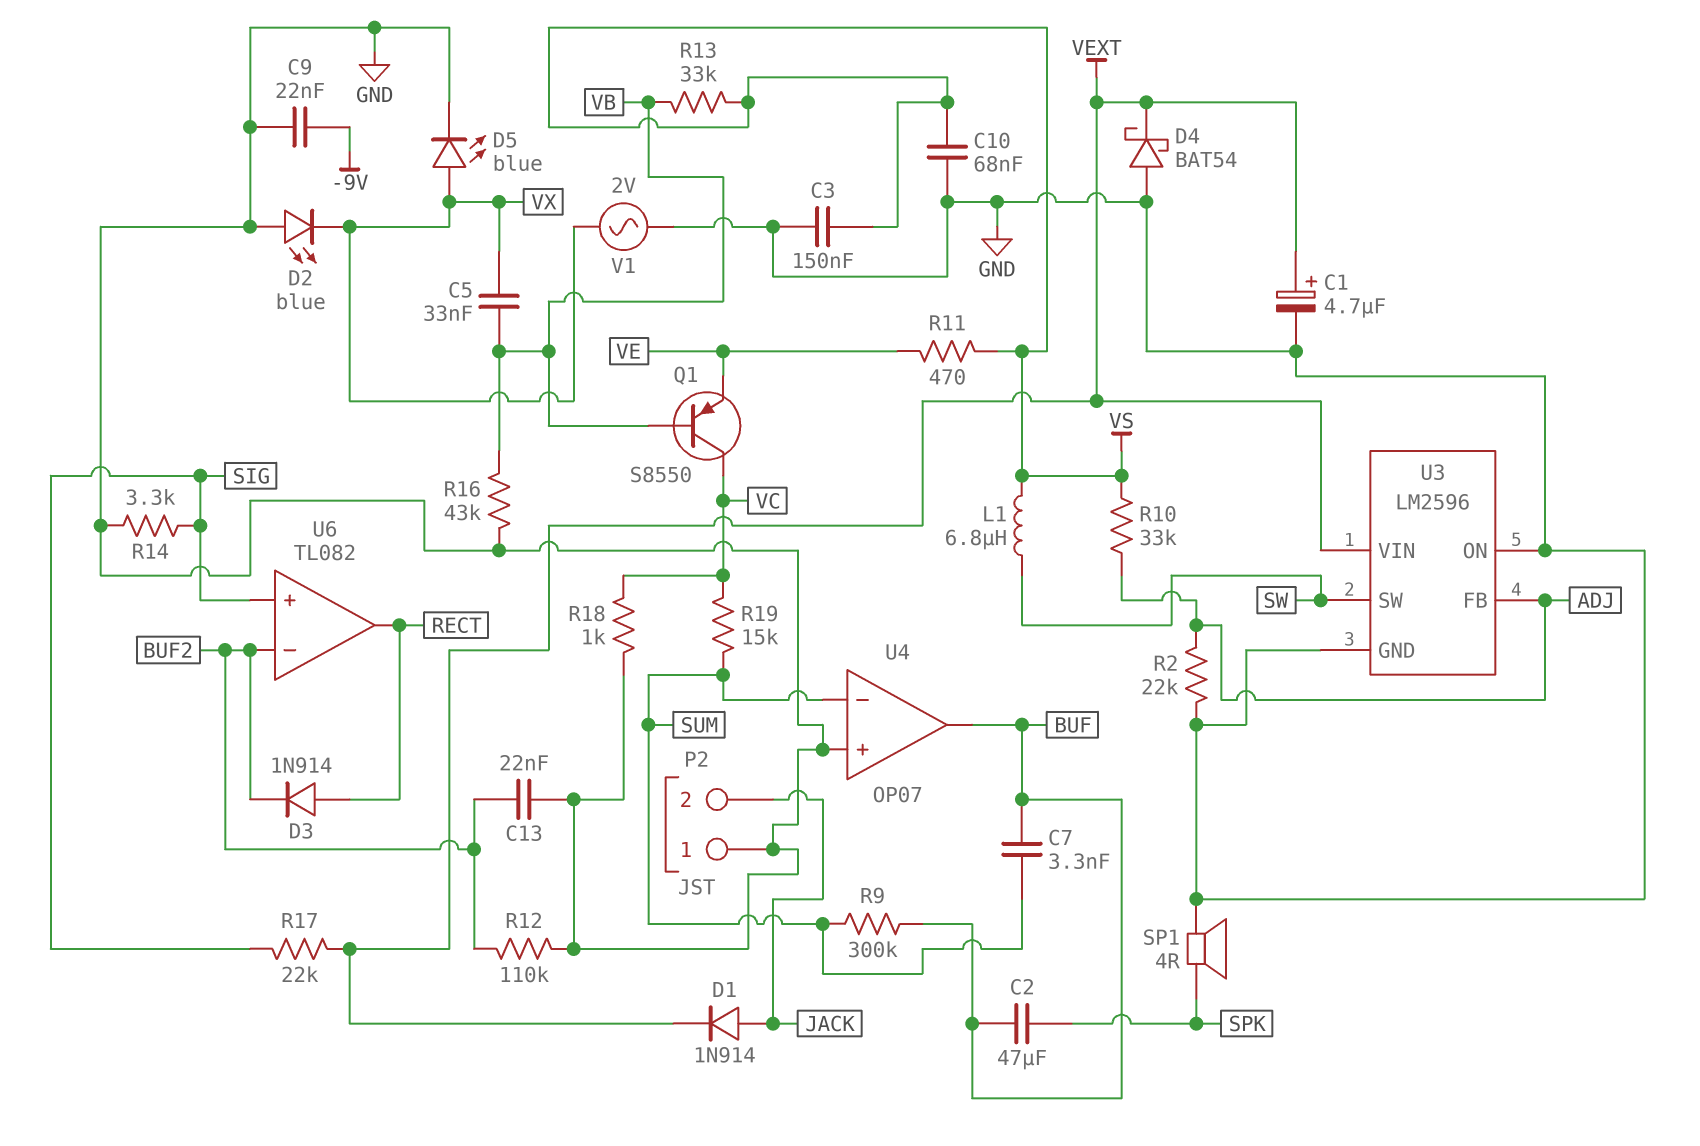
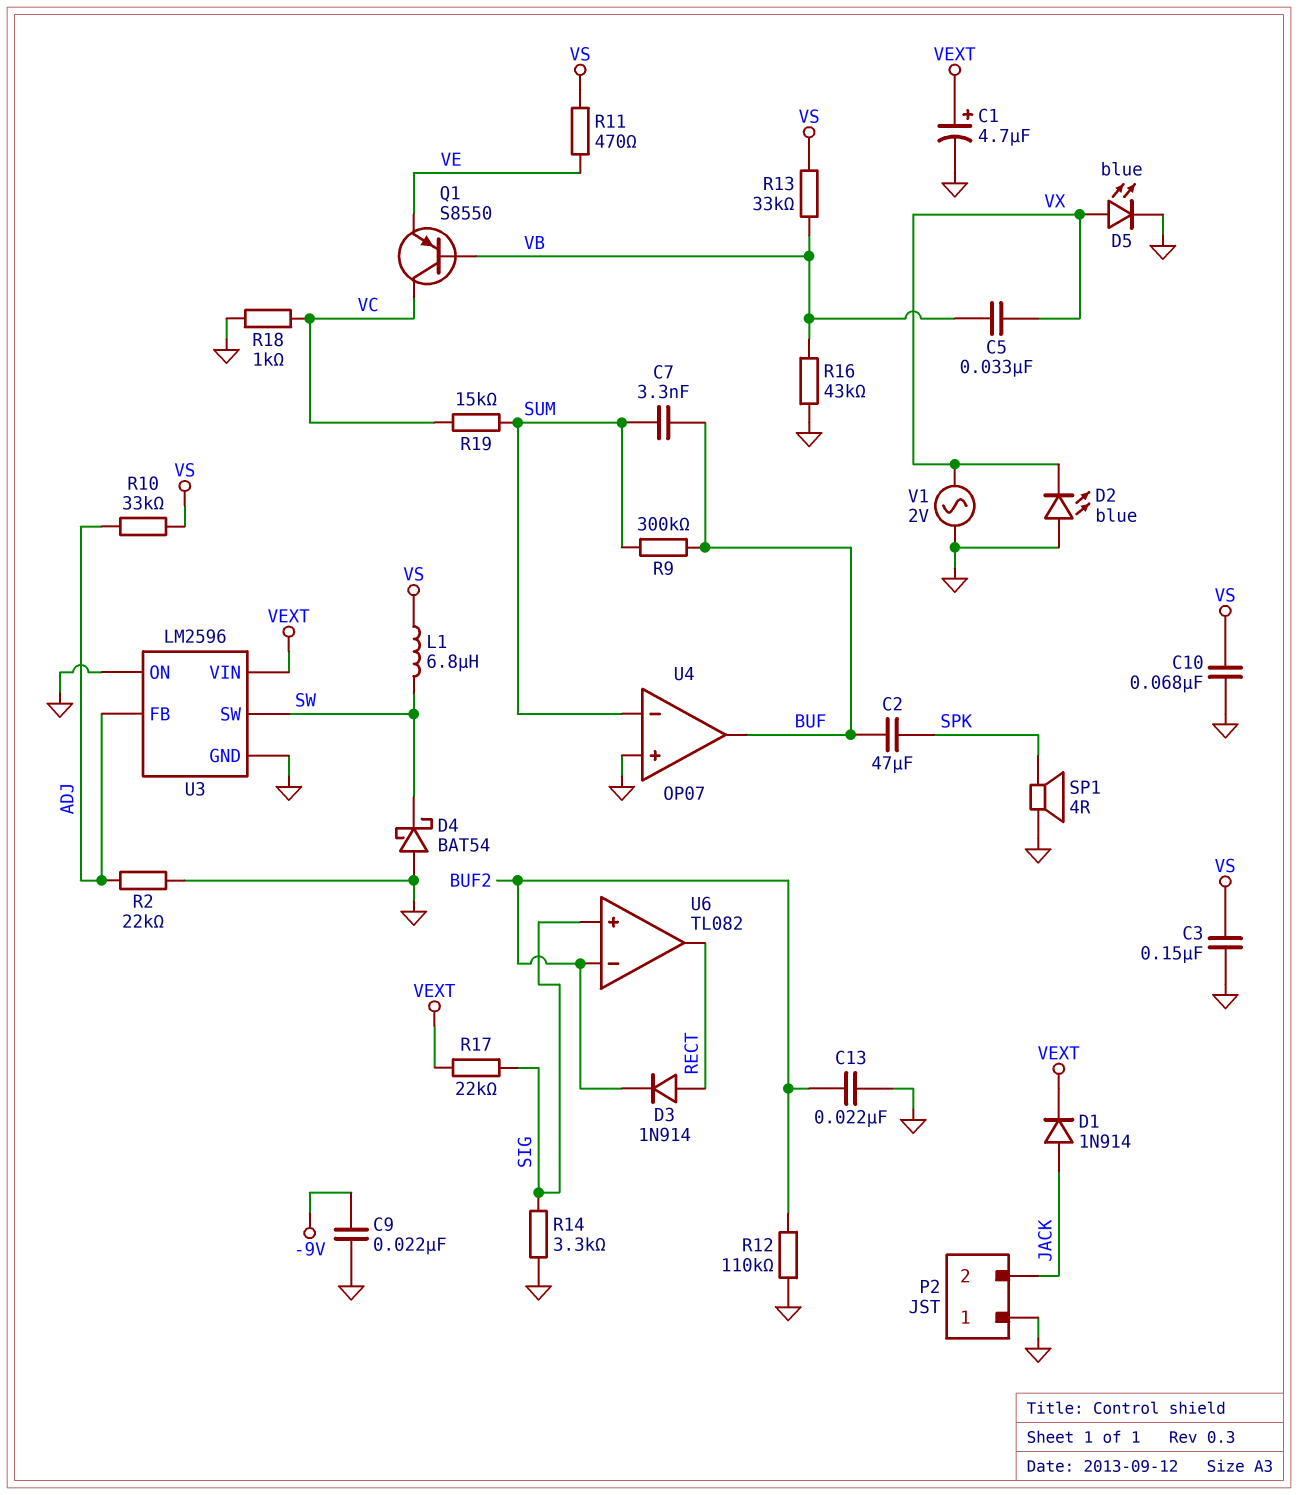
D4: schottky BAT54 (A GND, K VEXT) -> schottky BAT54 (A GND, K SW)

